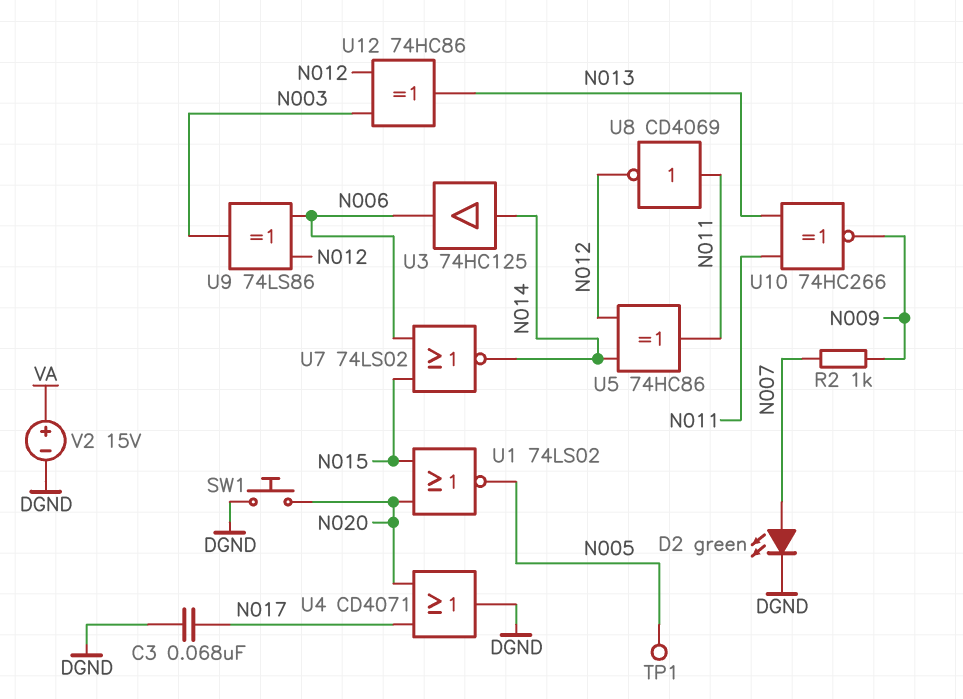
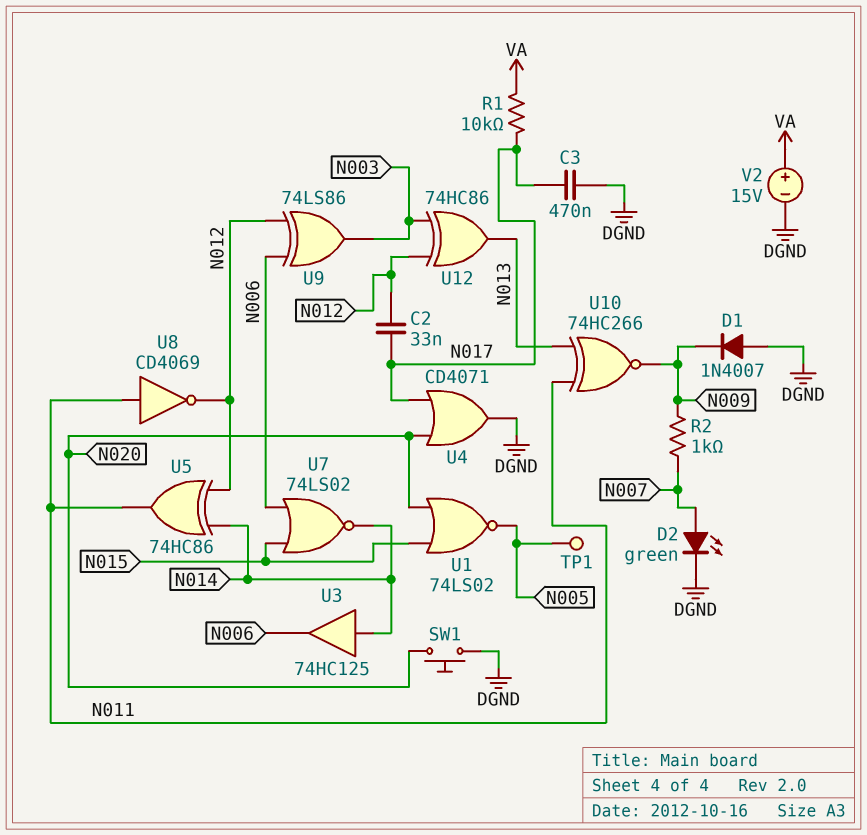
C2: none -> 33nF (N012, N017)
C3: 68nF (DGND, N017) -> 470nF (DGND, N017)
D1: none -> diode 1N4007 (A DGND, K N009)
R1: none -> 10k (N017, VA)

